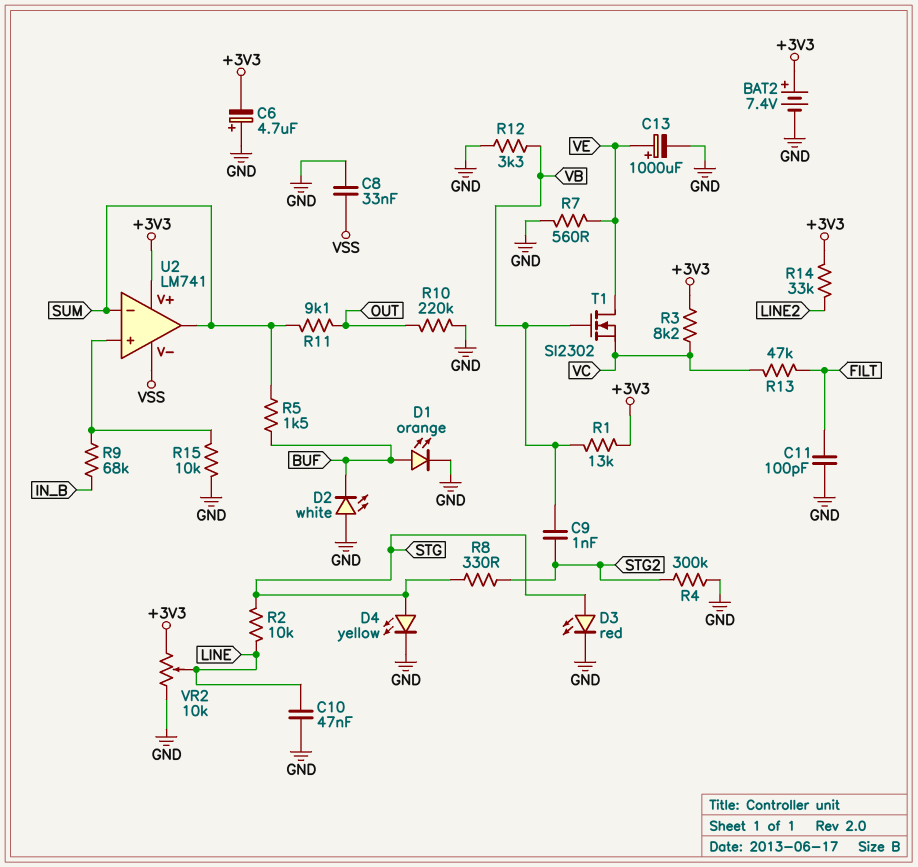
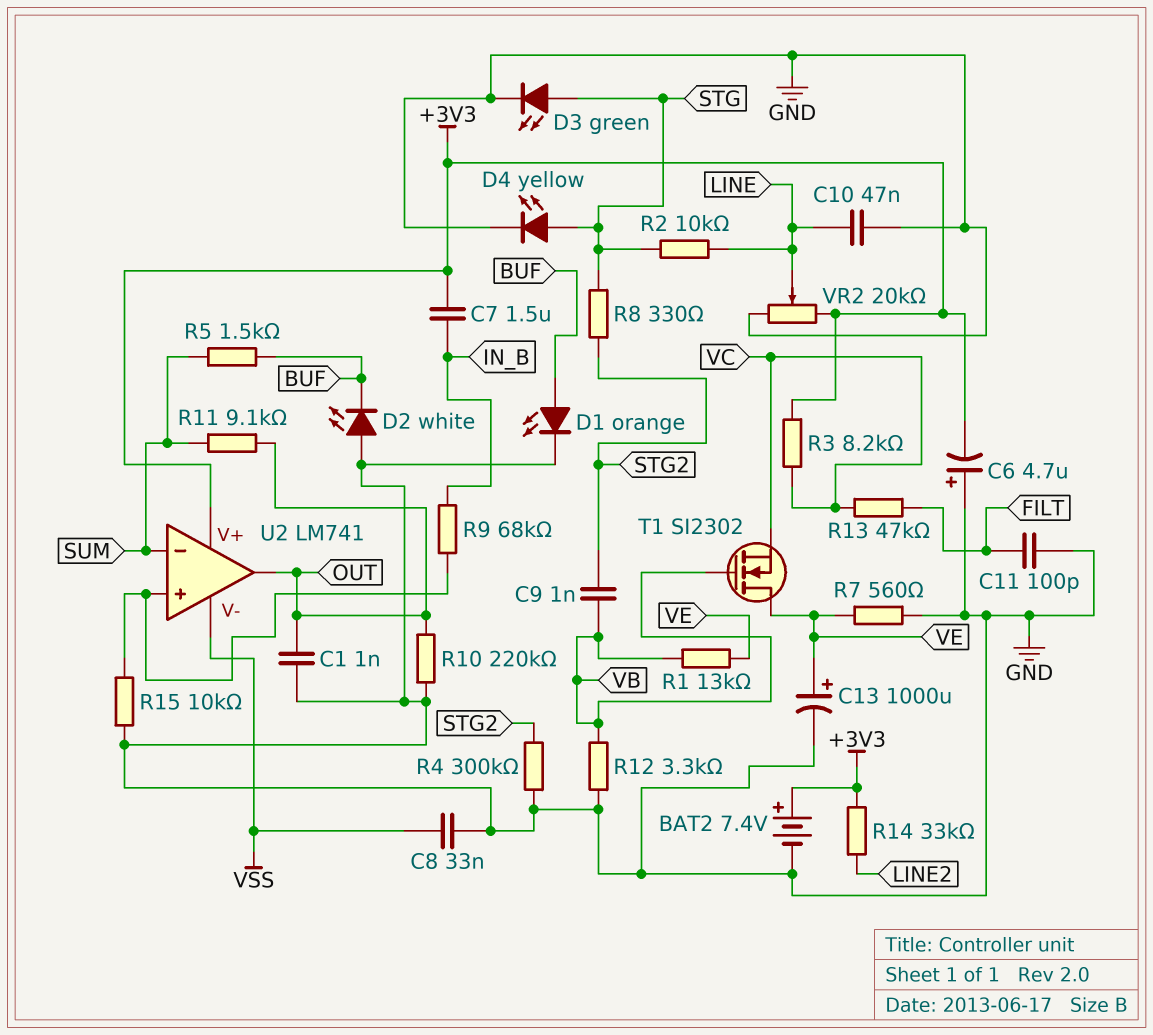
C1: none -> 1nF (GND, OUT)
C7: none -> 1.5uF (+3V3, IN_B)
D3: LED red (A STG, K GND) -> LED green (A STG, K GND)
R1: 13k (+3V3, VB) -> 13k (VB, VE)
U2 pin out: SUM -> OUT
VR2: 10k (+3V3, GND, wiper LINE) -> 20k (+3V3, GND, wiper LINE)

